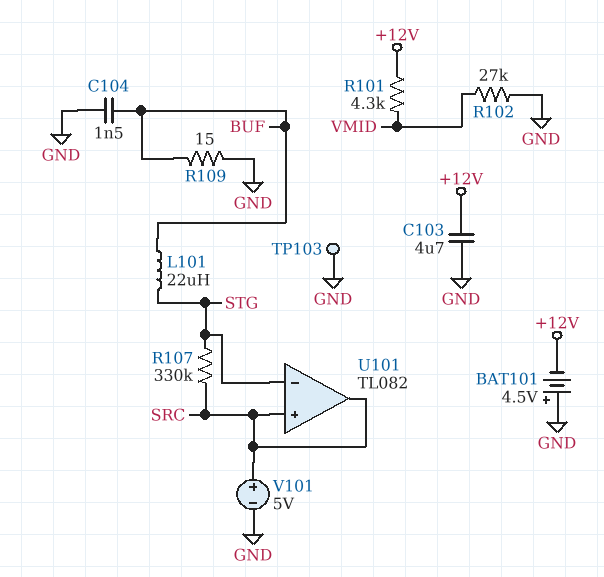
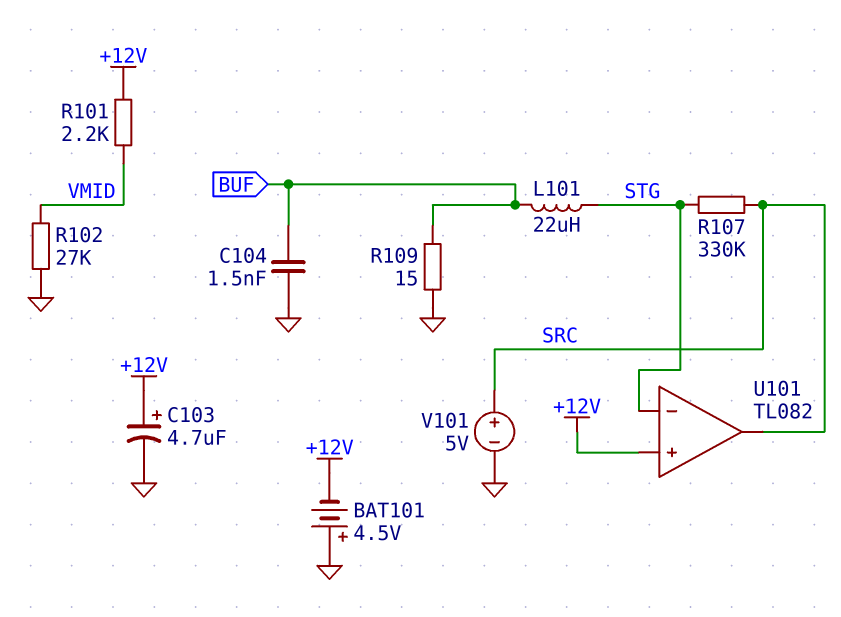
C103: 4.7uF (+12V, GND) -> 4.7uF (plus +12V, minus GND)
R101: 4.3k (+12V, VMID) -> 2.2k (+12V, VMID)
TP103: test point (GND) -> none
U101 pin in+: SRC -> +12V

